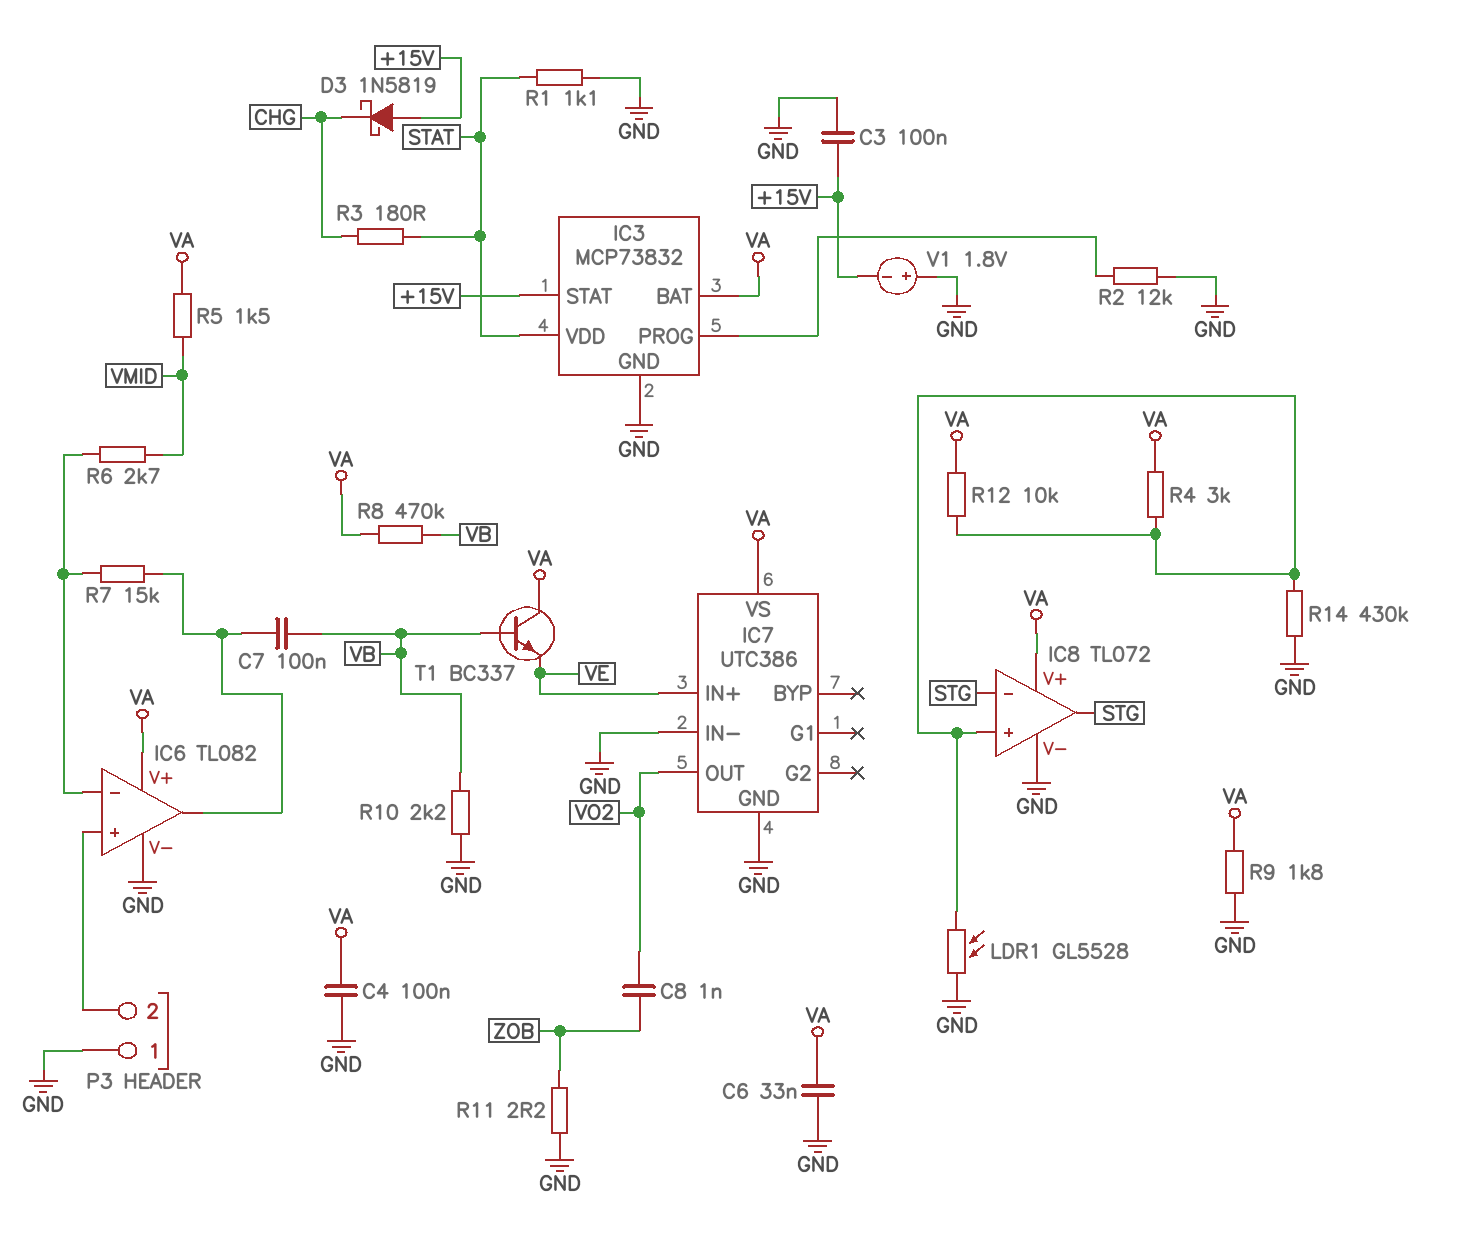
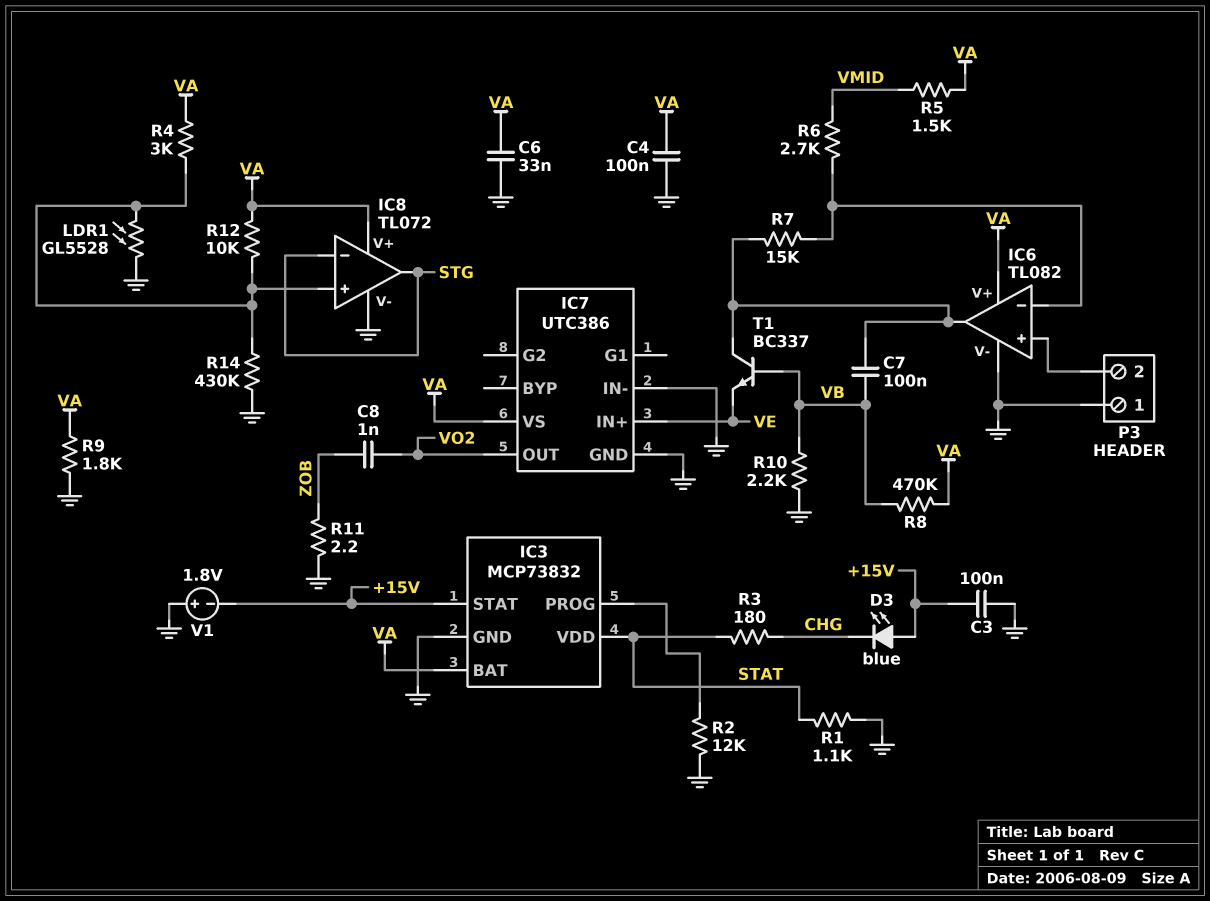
D3: schottky 1N5819 (A +15V, K CHG) -> LED blue (A +15V, K CHG)
T1: NPN BC337 (B VB, C VA, E VE) -> NPN BC337 (B VB, C IC6/out, E VE)

